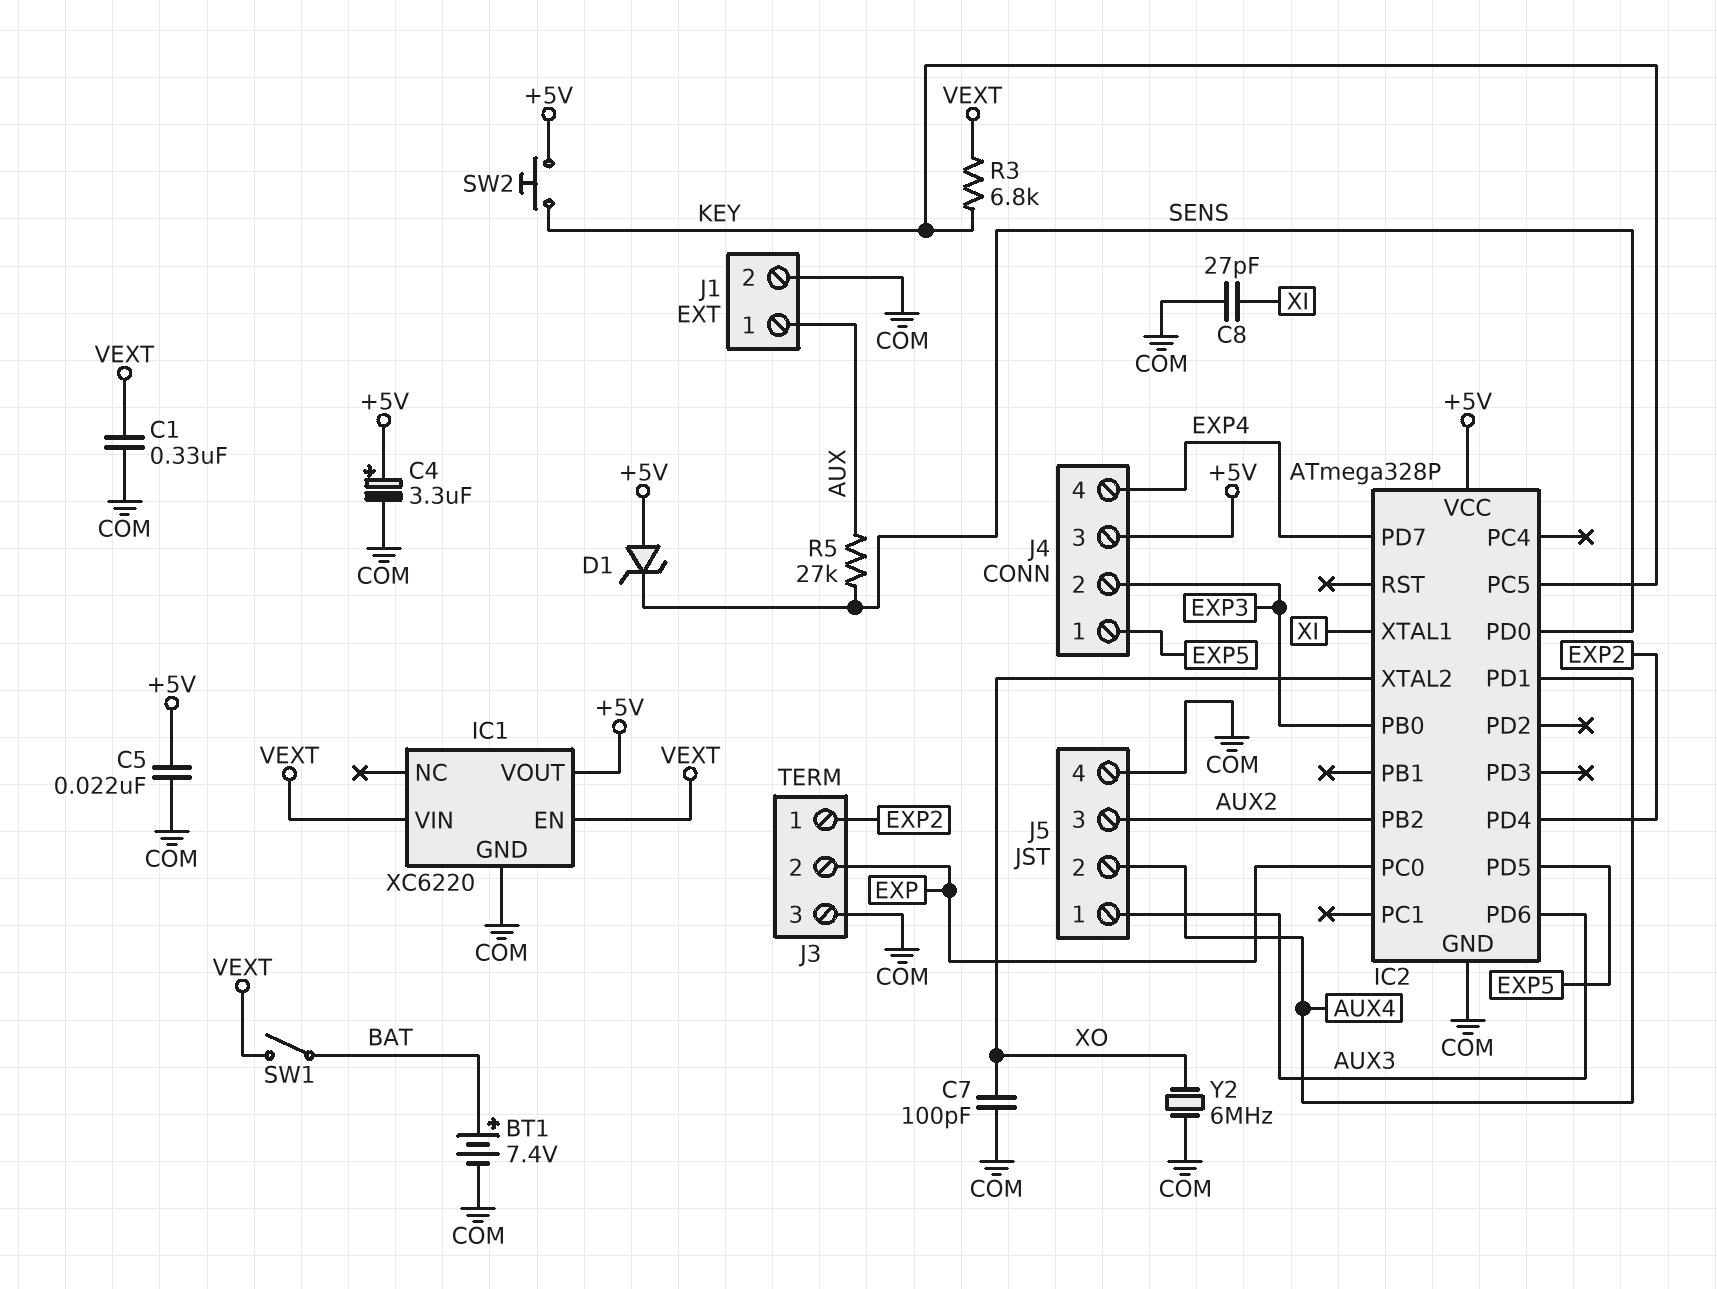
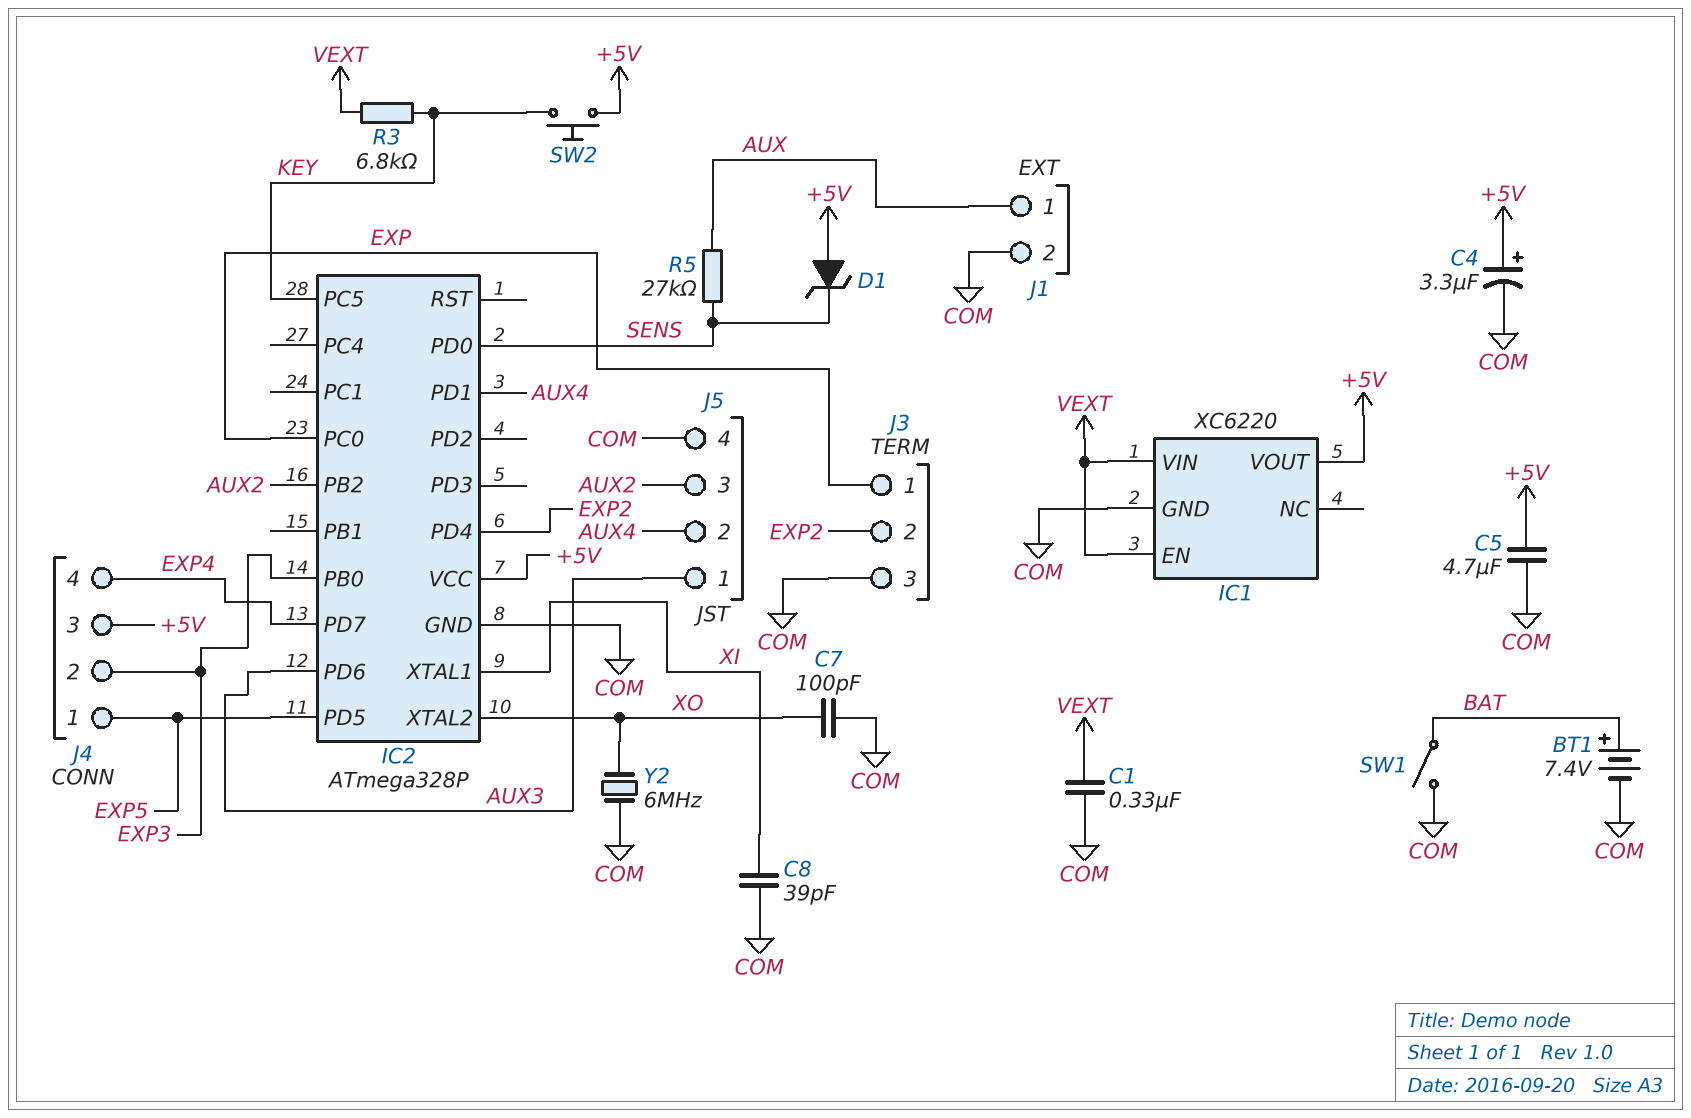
C5: 22nF (+5V, COM) -> 4.7uF (+5V, COM)
C8: 27pF (COM, XI) -> 39pF (COM, XI)
J3 pin 1: EXP2 -> EXP
J3 pin 2: EXP -> EXP2
SW1: switch (BAT, VEXT) -> switch (BAT, COM)

